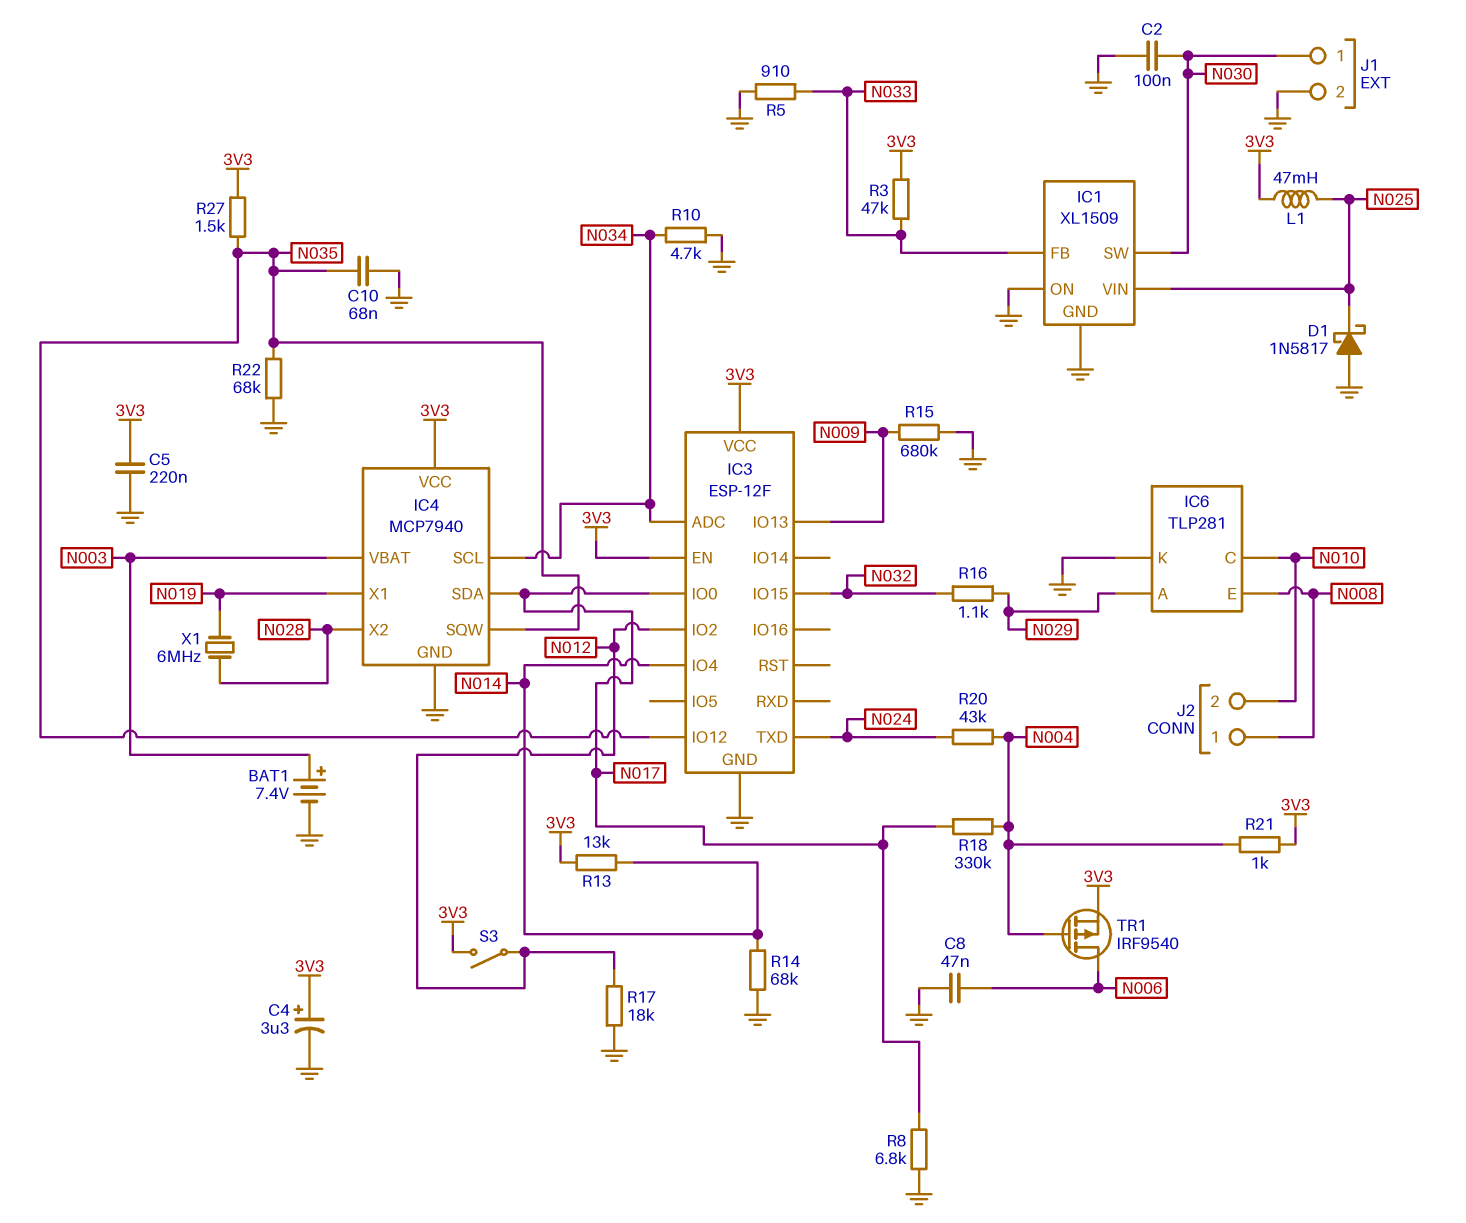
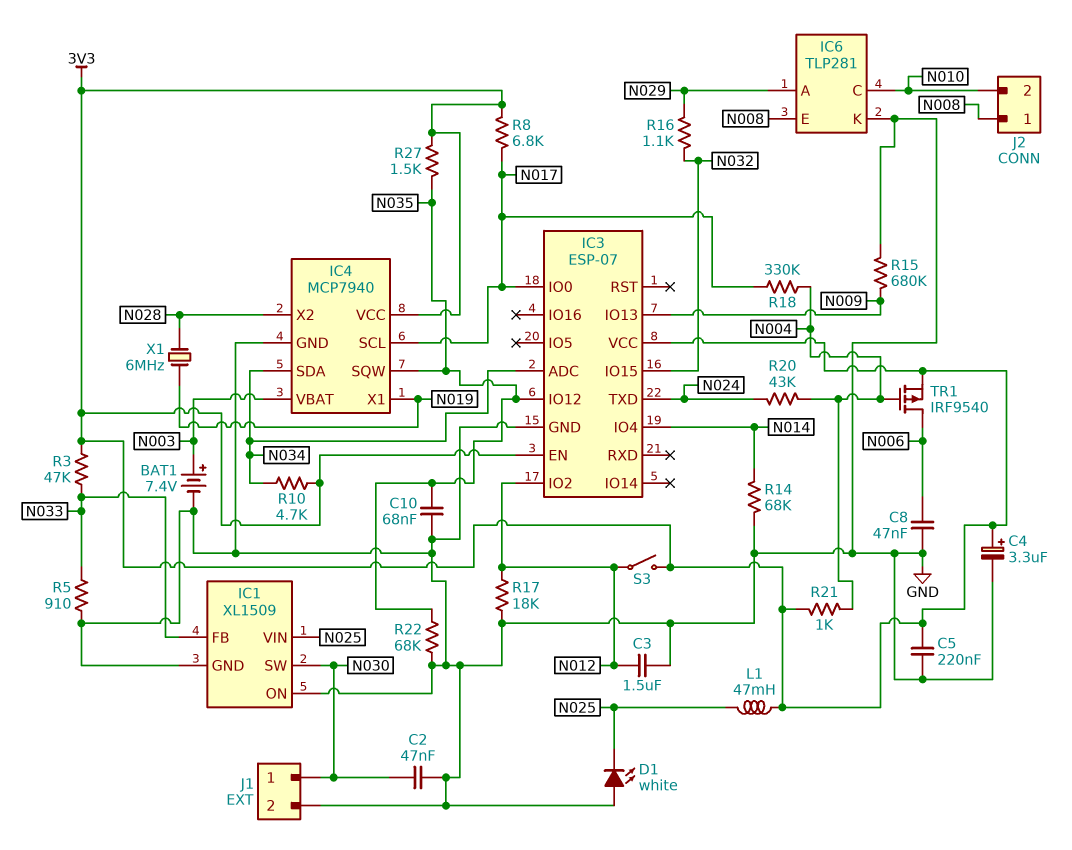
C2: 100nF (GND, N030) -> 47nF (GND, N030)
C3: none -> 1.5uF (GND, N012)
D1: schottky 1N5817 (A GND, K N025) -> LED white (A GND, K N025)
IC3: ESP-12F -> ESP-07
IC4 pin SCL: N034 -> N017
IC4 pin SDA: N017 -> N034
R8: 6.8k (GND, N017) -> 6.8k (3V3, N017)
R10: 4.7k (GND, N034) -> 4.7k (3V3, N034)
R13: 13k (3V3, N014) -> none

